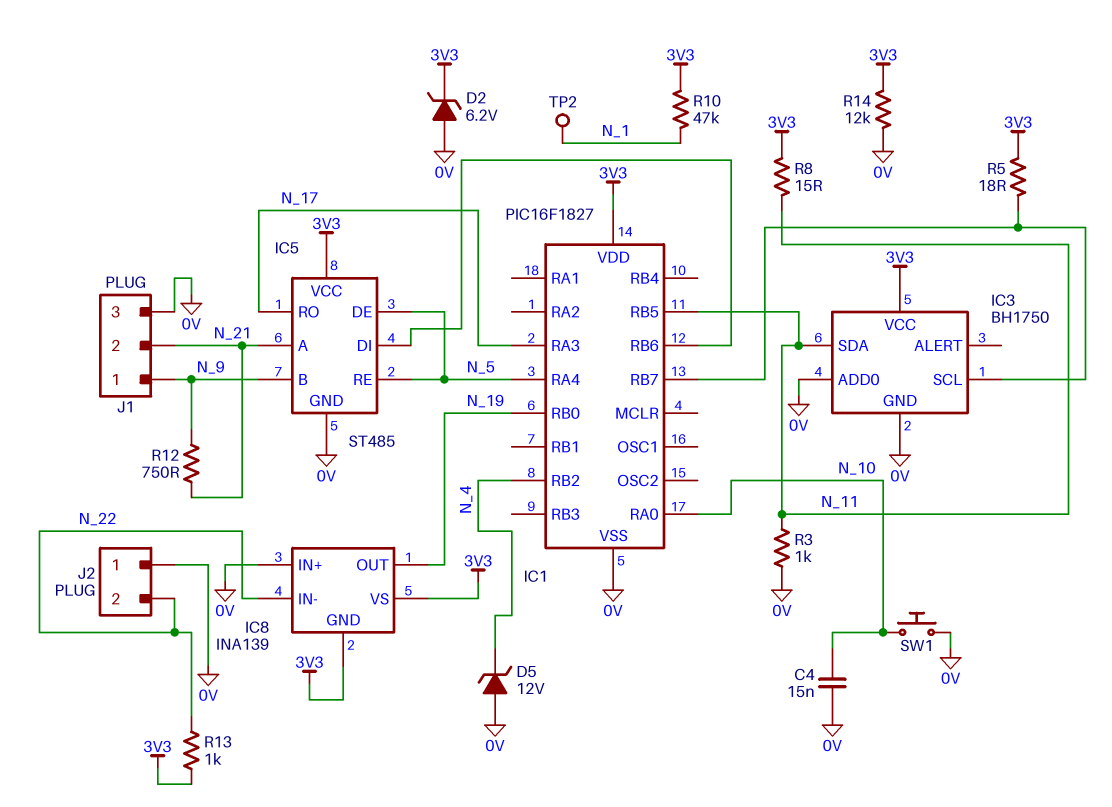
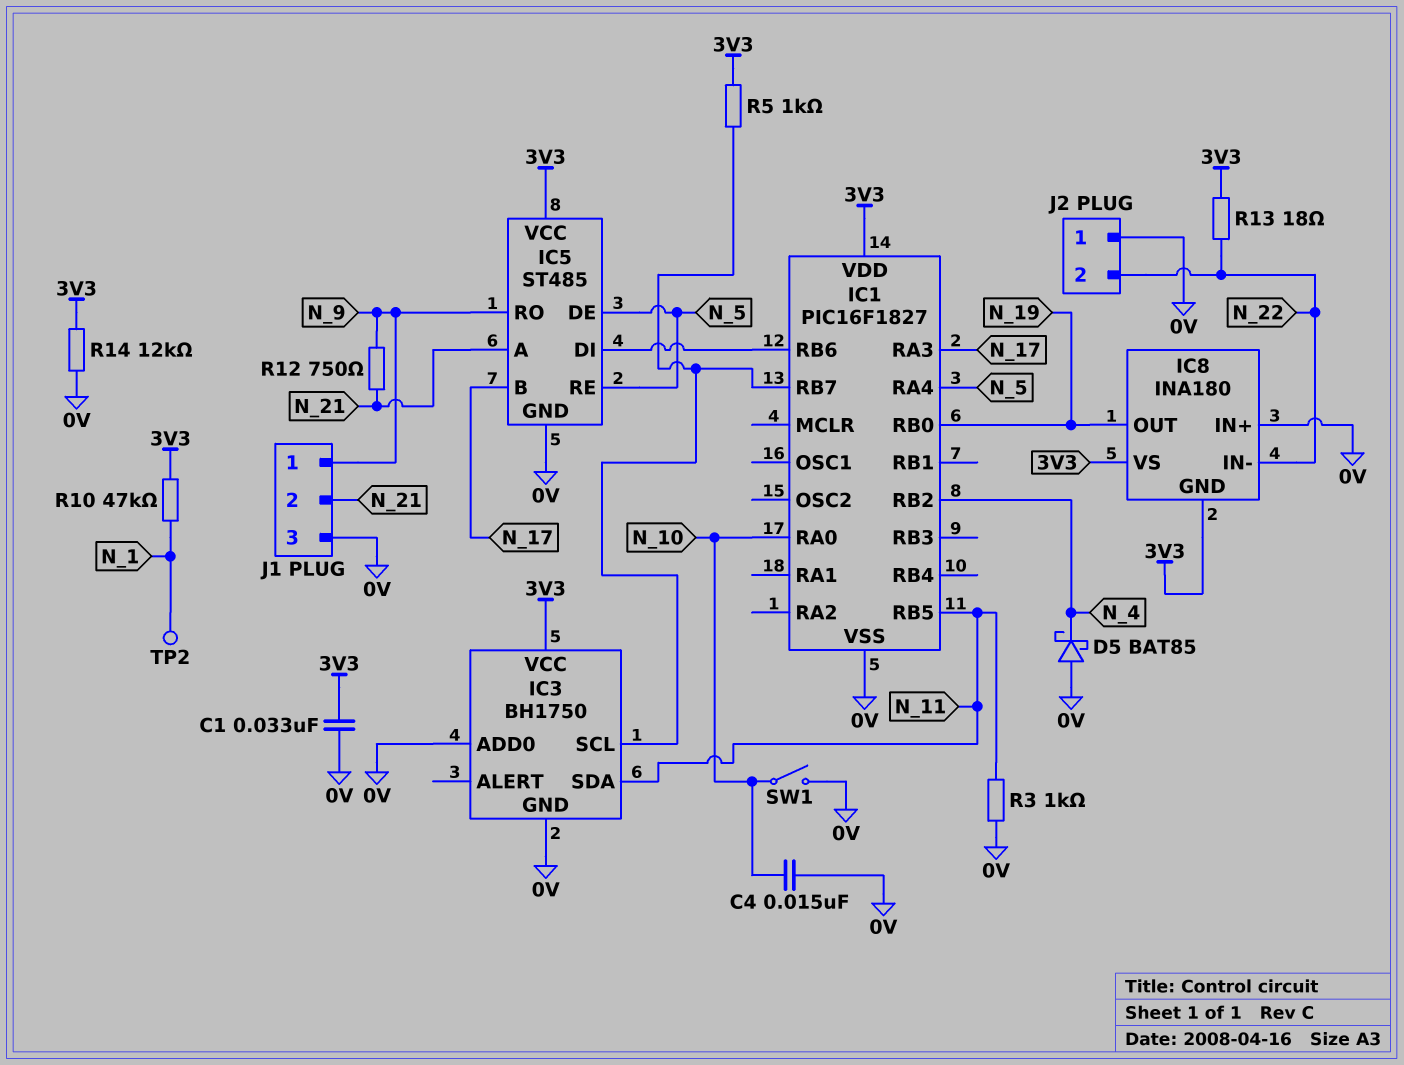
C1: none -> 33nF (0V, 3V3)
D2: zener 6.2V (A 0V, K 3V3) -> none
D5: zener 12V (A 0V, K N_4) -> schottky BAT85 (A 0V, K N_4)
IC5 pin B: N_9 -> N_17
IC5 pin RO: N_17 -> N_9
IC8: INA139 -> INA180
R5: 18 (3V3, IC1/RB7) -> 1k (3V3, IC1/RB7)
R8: 15 (3V3, N_11) -> none
R13: 1k (3V3, N_22) -> 18 (3V3, N_22)
SW1: button (0V, N_10) -> switch (0V, N_10)

